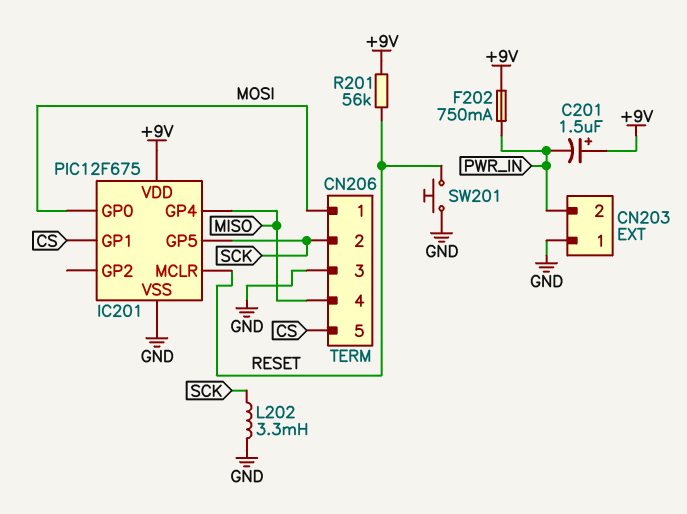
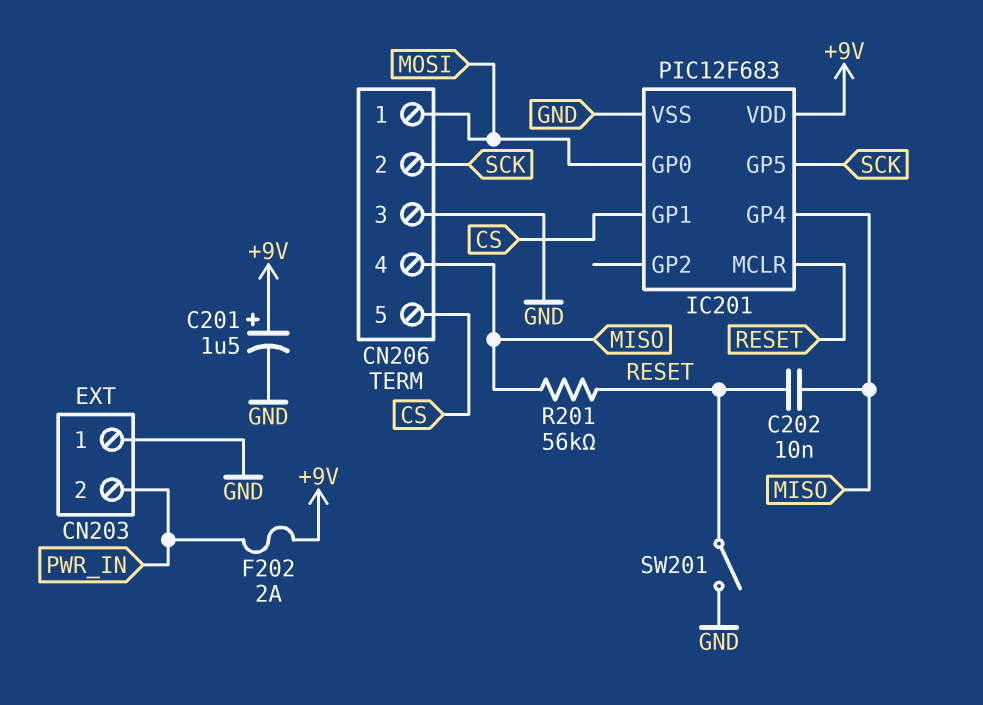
C201: 1.5uF (plus +9V, minus PWR_IN) -> 1.5uF (plus +9V, minus GND)
C202: none -> 10nF (MISO, RESET)
F202: 750mA (+9V, PWR_IN) -> 2A (+9V, PWR_IN)
IC201: PIC12F675 -> PIC12F683
L202: 3.3mH (GND, SCK) -> none
R201: 56k (+9V, RESET) -> 56k (MISO, RESET)
SW201: button (GND, RESET) -> switch (GND, RESET)

